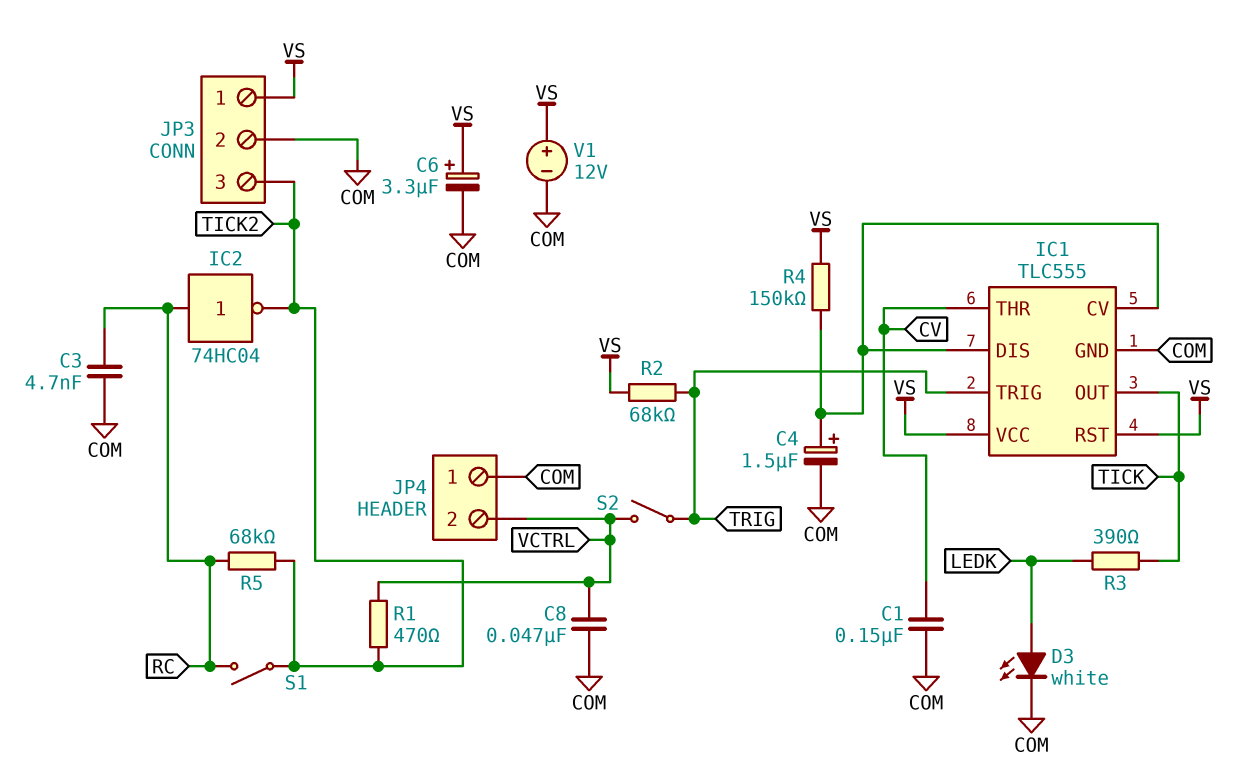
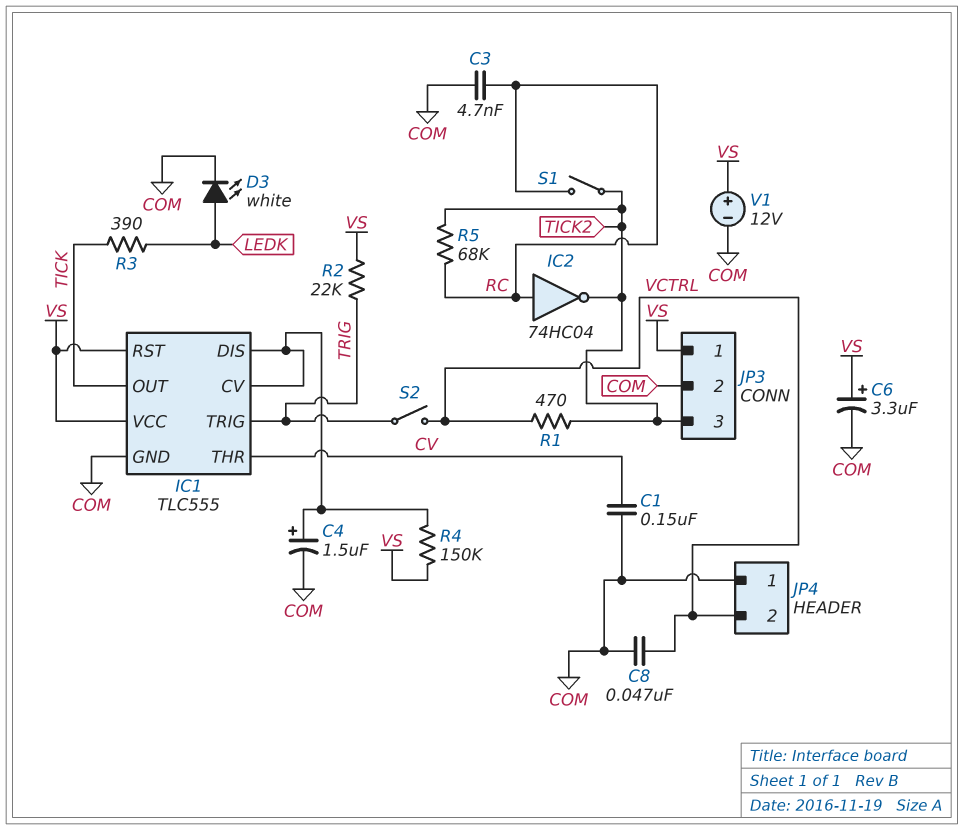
R2: 68k (TRIG, VS) -> 22k (TRIG, VS)

